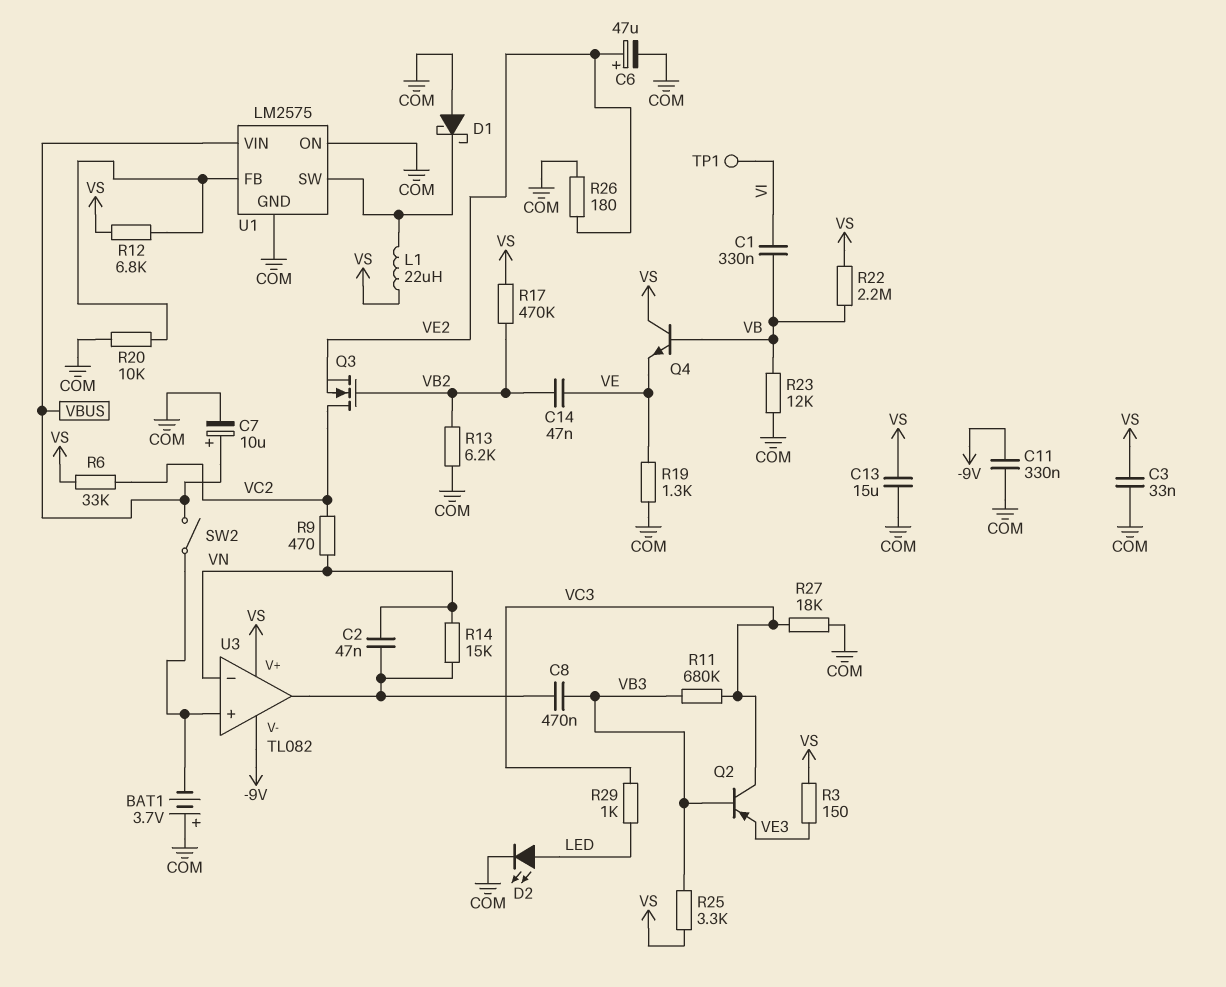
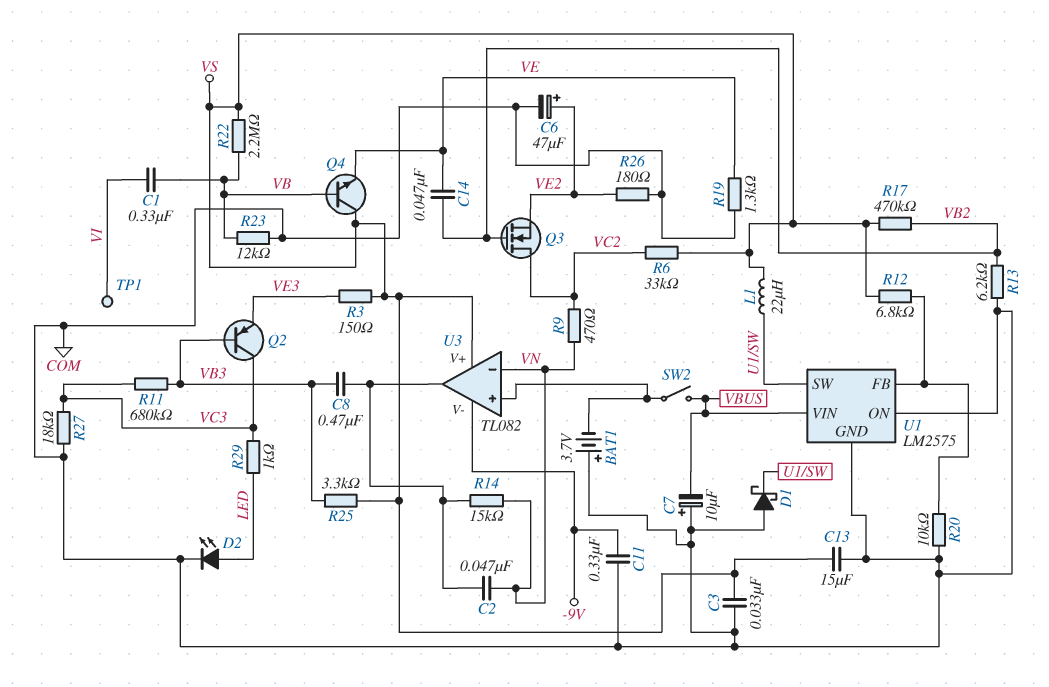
C7: 10uF (plus VBUS, minus COM) -> 10uF (plus COM, minus VBUS)

